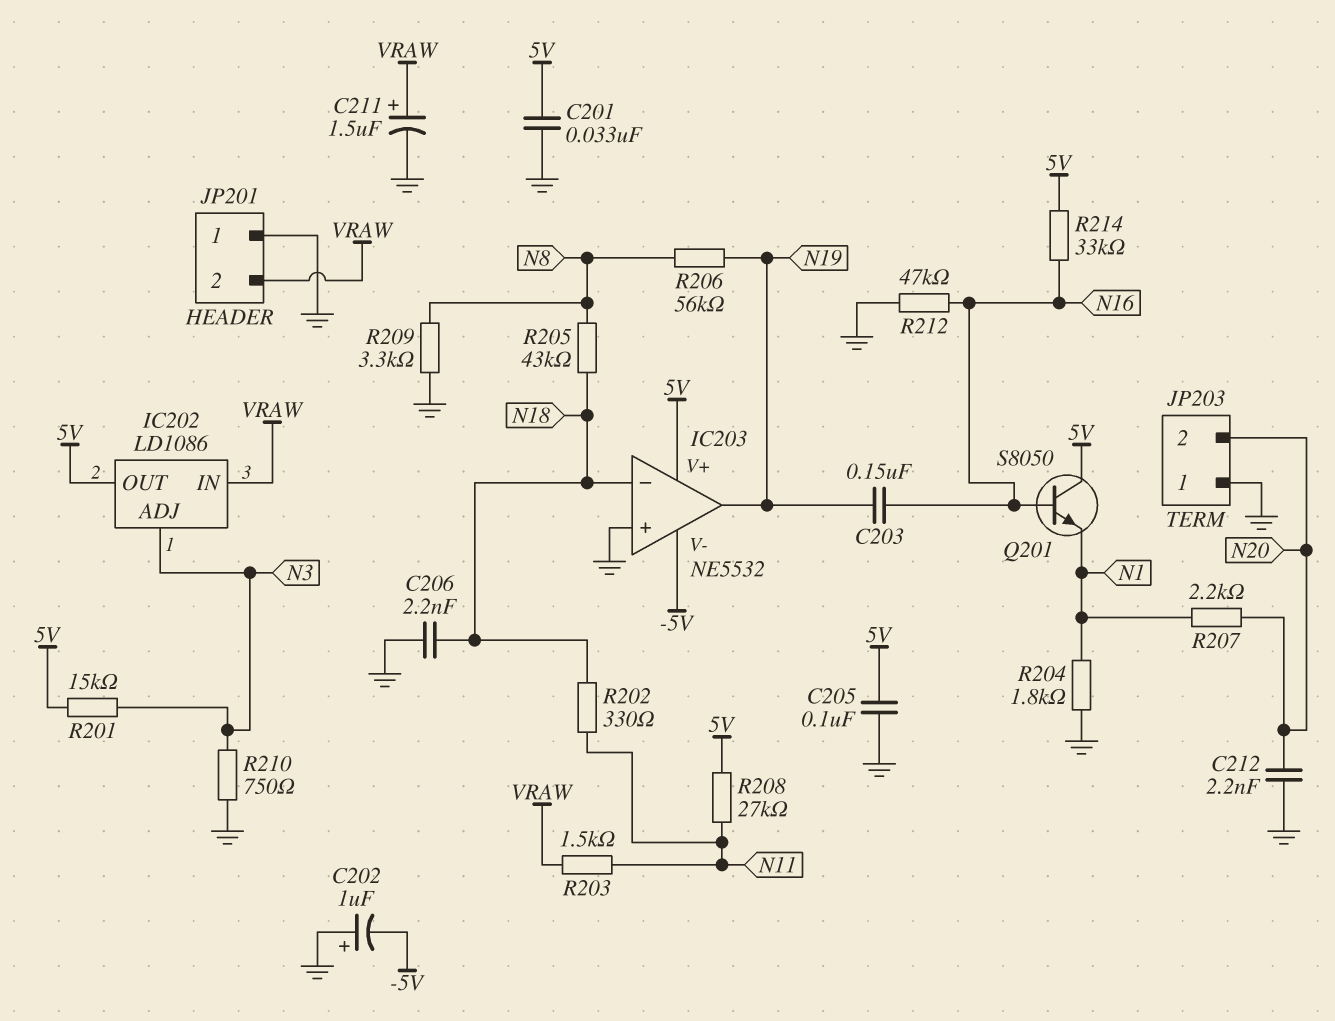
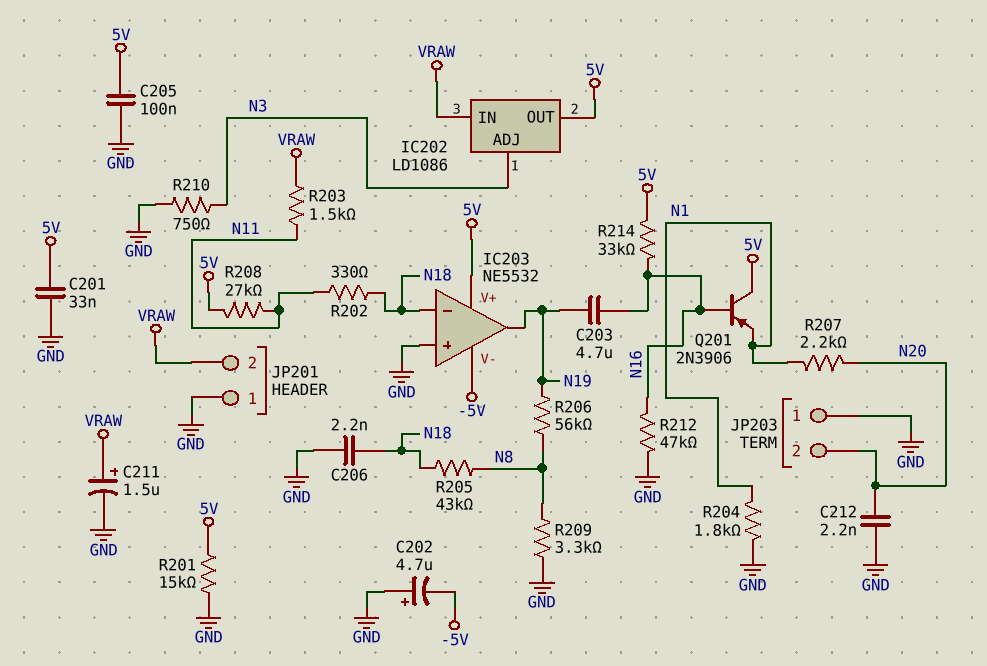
C202: 1uF (plus GND, minus -5V) -> 4.7uF (plus GND, minus -5V)
C203: 150nF (N16, N19) -> 4.7uF (N16, N19)
Q201: NPN S8050 (B N16, C 5V, E N1) -> PNP 2N3906 (B N16, C 5V, E N1)
R201: 15k (5V, N3) -> 15k (5V, GND)

